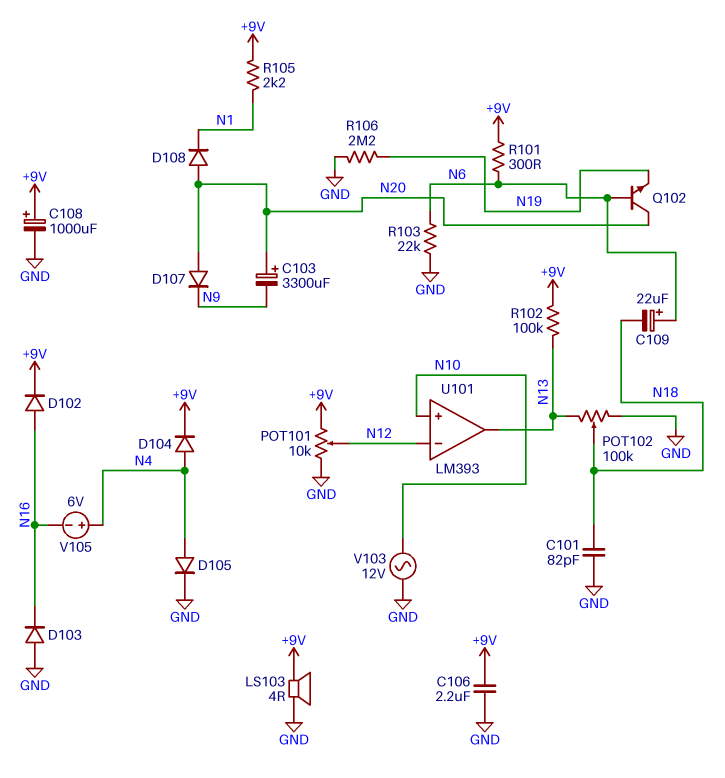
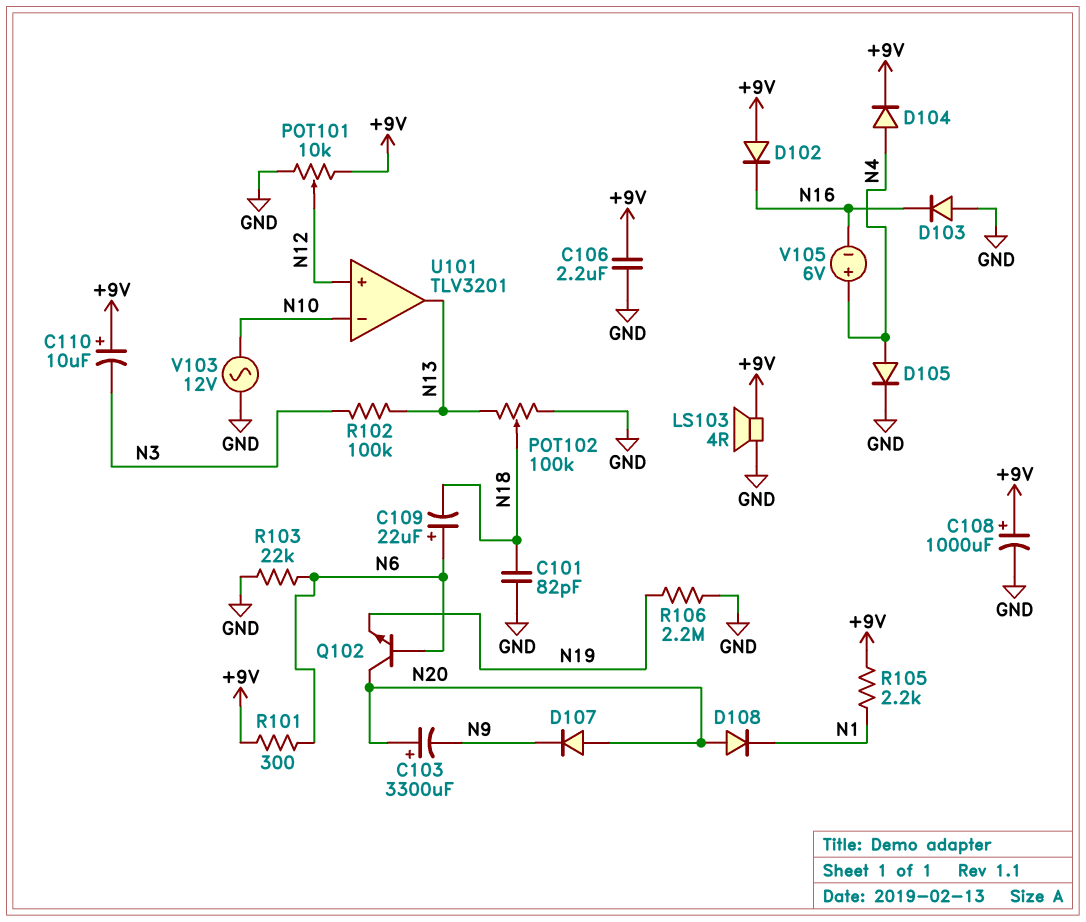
C110: none -> 10uF (plus +9V, minus N3)
D102: diode (A N16, K +9V) -> diode (A +9V, K N16)
R102: 100k (+9V, N13) -> 100k (N3, N13)
U101: LM393 -> TLV3201
U101 pin in+: N10 -> N12
U101 pin in-: N12 -> N10

